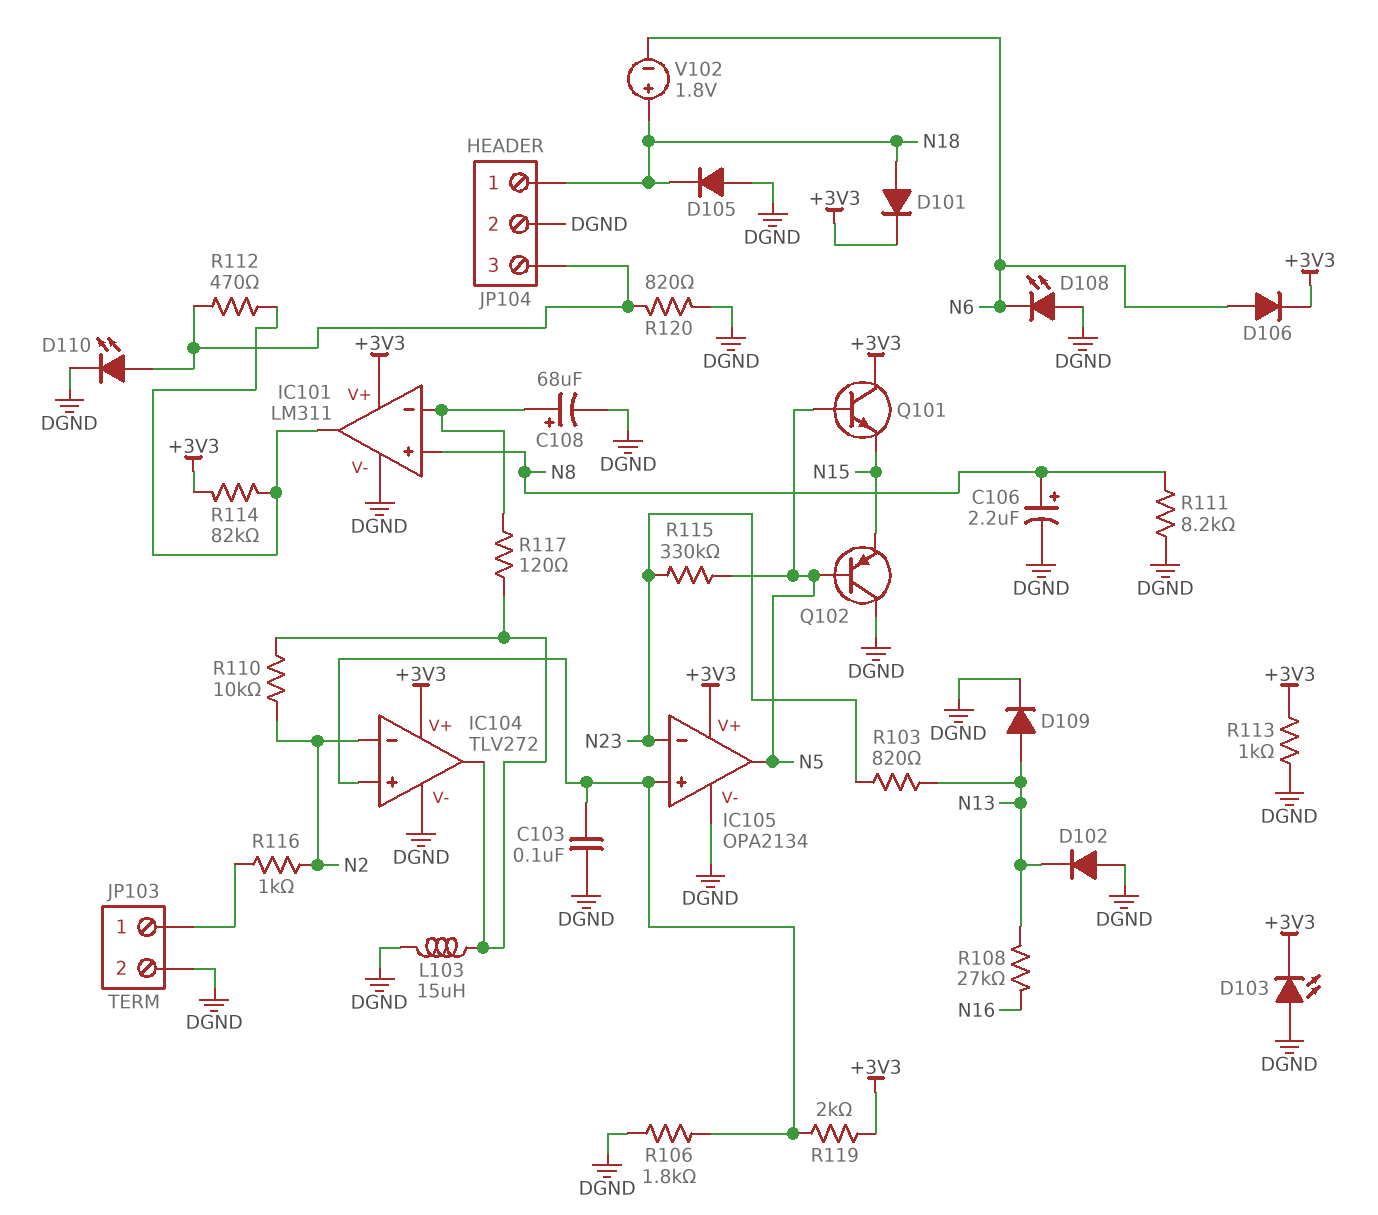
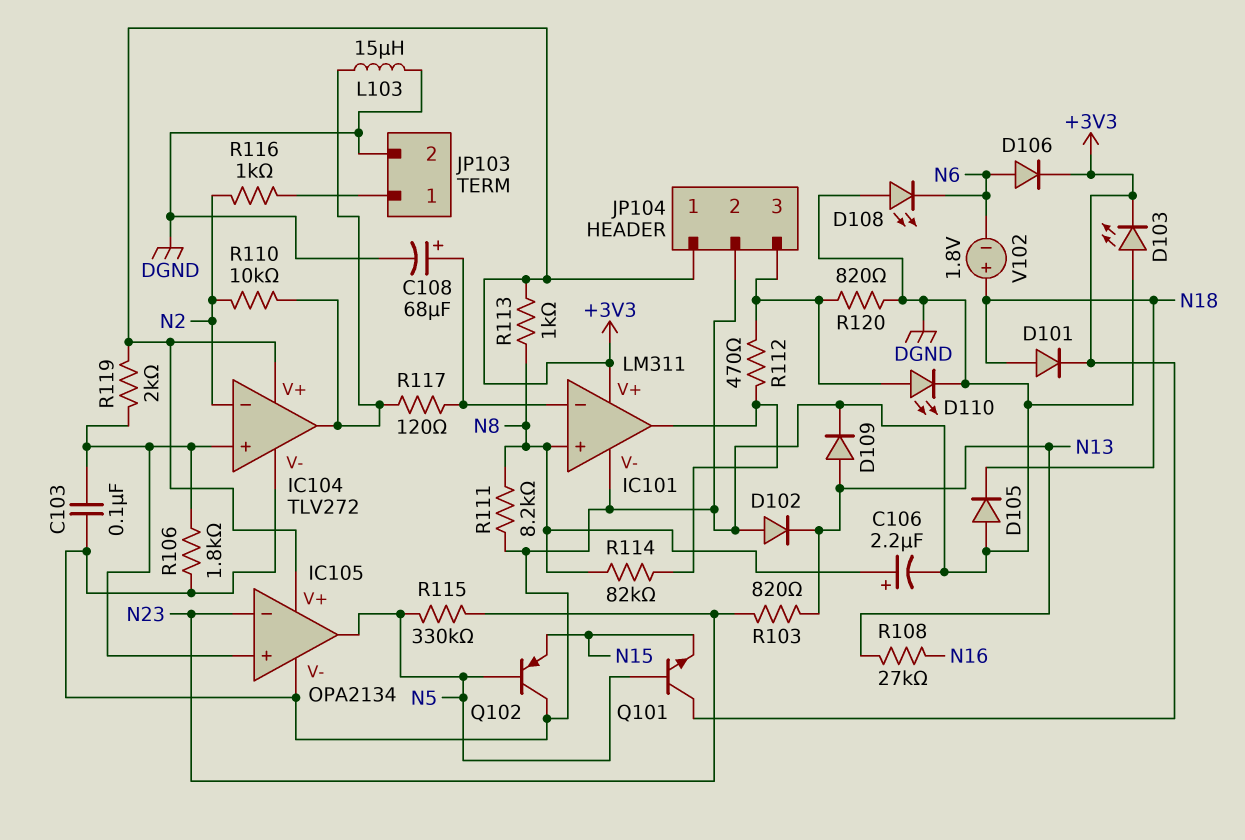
JP104 pin 1: N18 -> +3V3
R113: 1k (+3V3, DGND) -> 1k (+3V3, N8)
R114: 82k (+3V3, IC101/out) -> 82k (IC101/out, N8)

